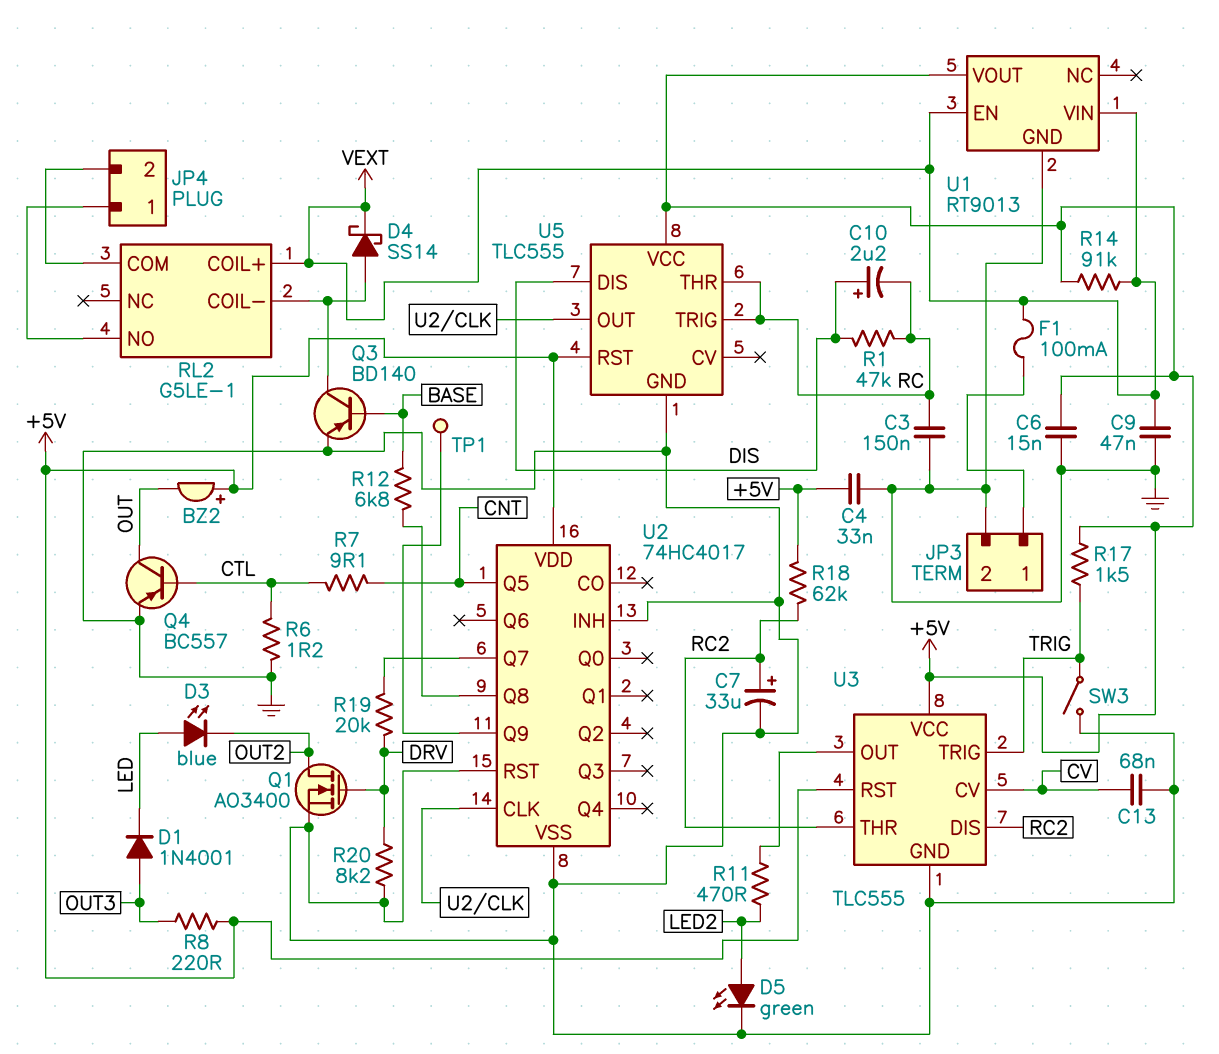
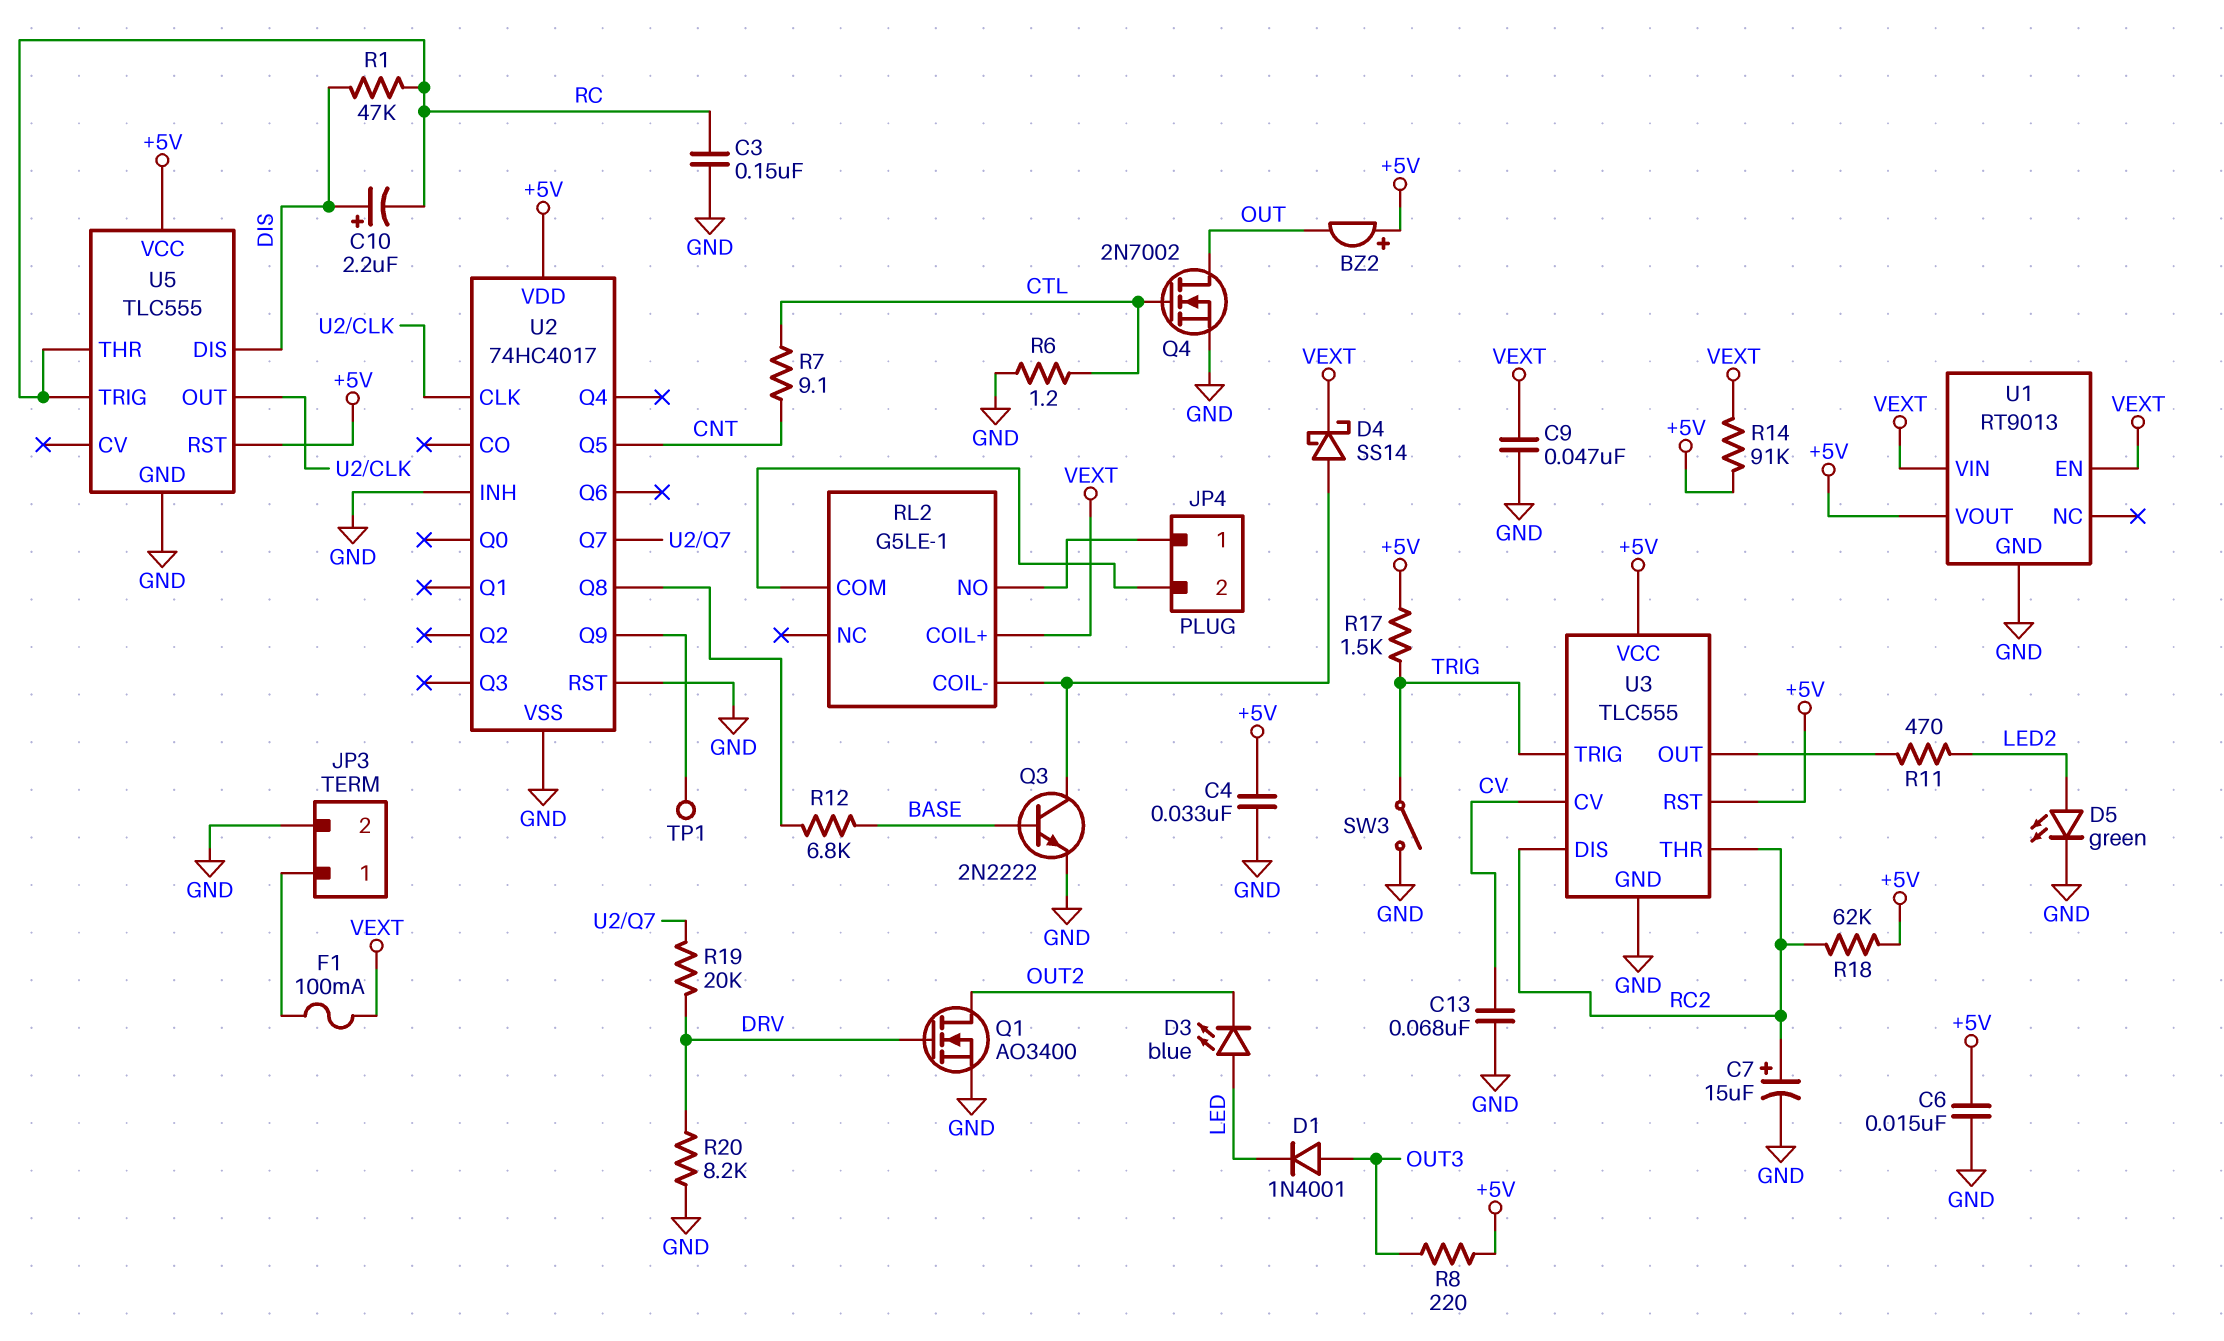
C7: 33uF (plus RC2, minus GND) -> 15uF (plus RC2, minus GND)
Q3: PNP BD140 (B BASE, C RL2/COIL-, E GND) -> NPN 2N2222 (B BASE, C RL2/COIL-, E GND)
Q4: PNP BC557 (B CTL, C OUT, E GND) -> NMOS 2N7002 (G CTL, D OUT, S GND)

